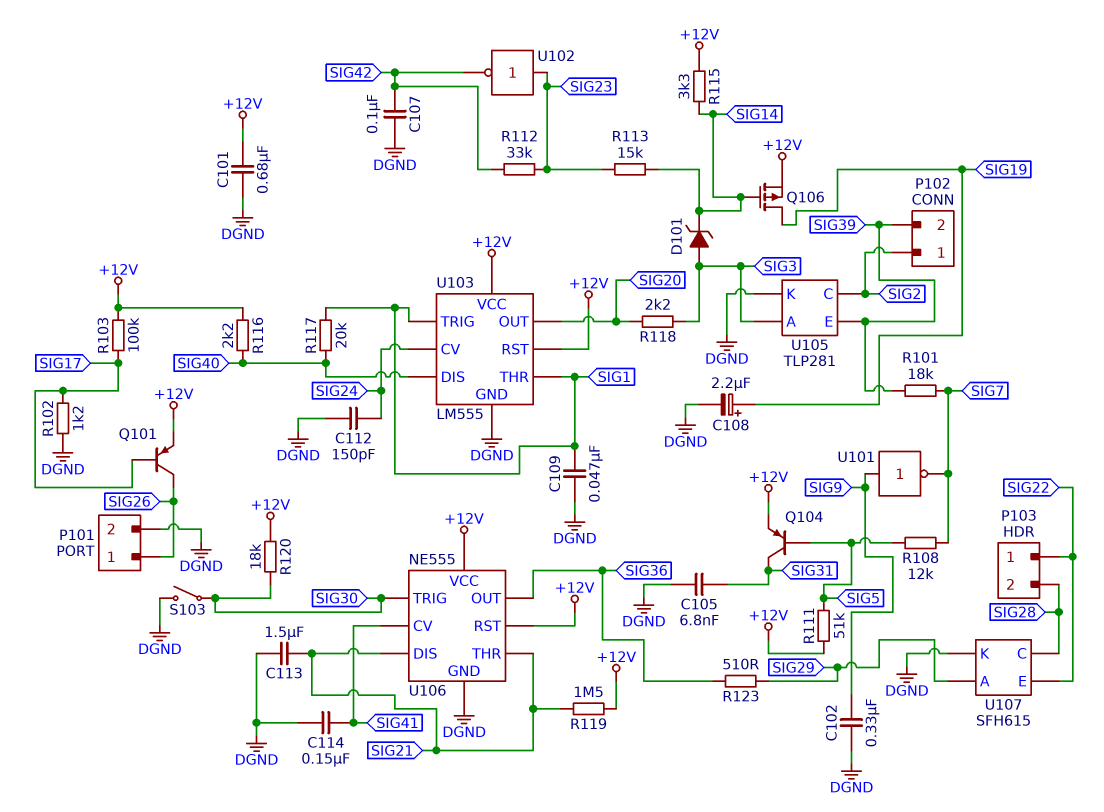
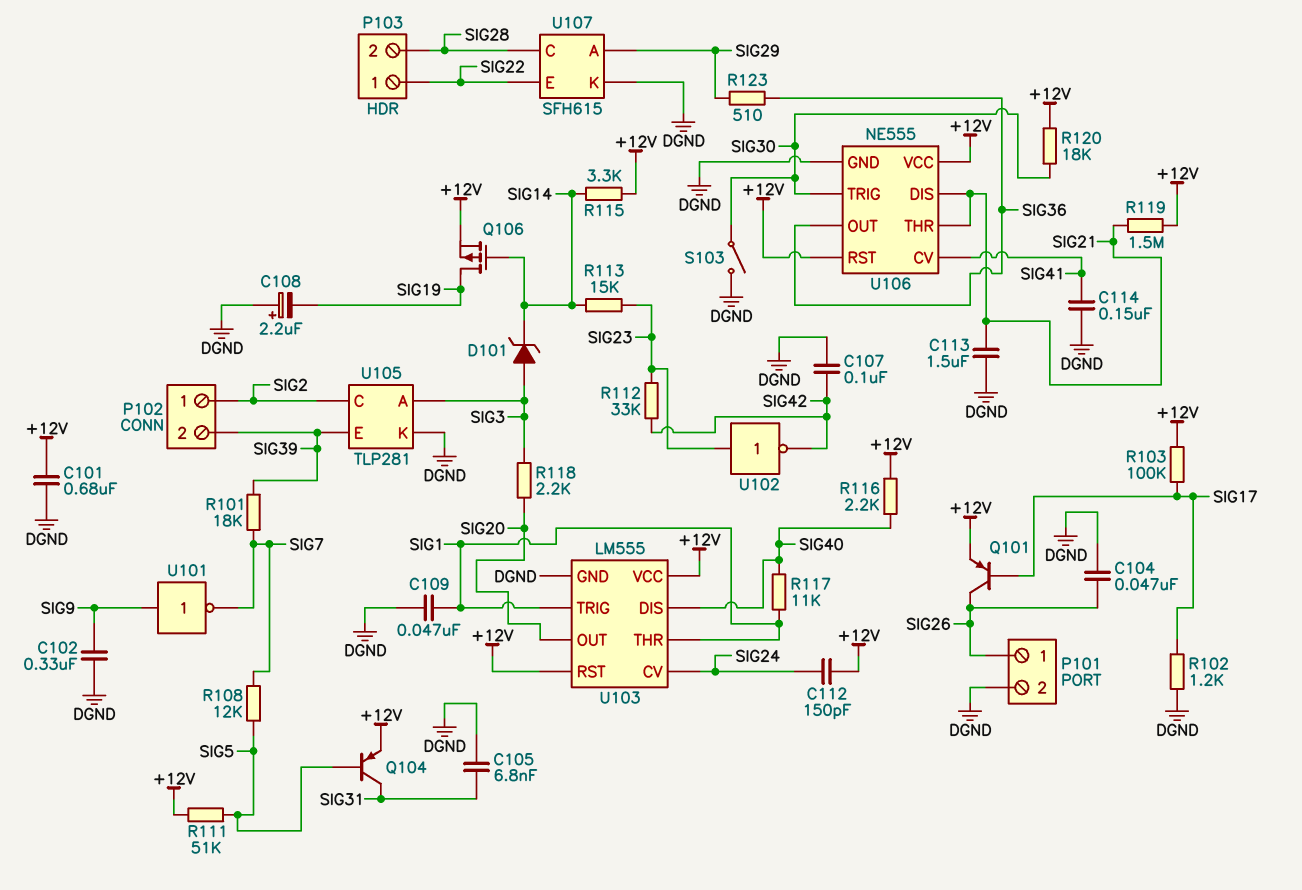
C104: none -> 47nF (DGND, SIG26)
C108: 2.2uF (plus SIG19, minus DGND) -> 2.2uF (plus DGND, minus SIG19)
C112: 150pF (DGND, SIG24) -> 150pF (+12V, SIG24)
R117: 20k (SIG1, SIG40) -> 11k (SIG1, SIG40)

